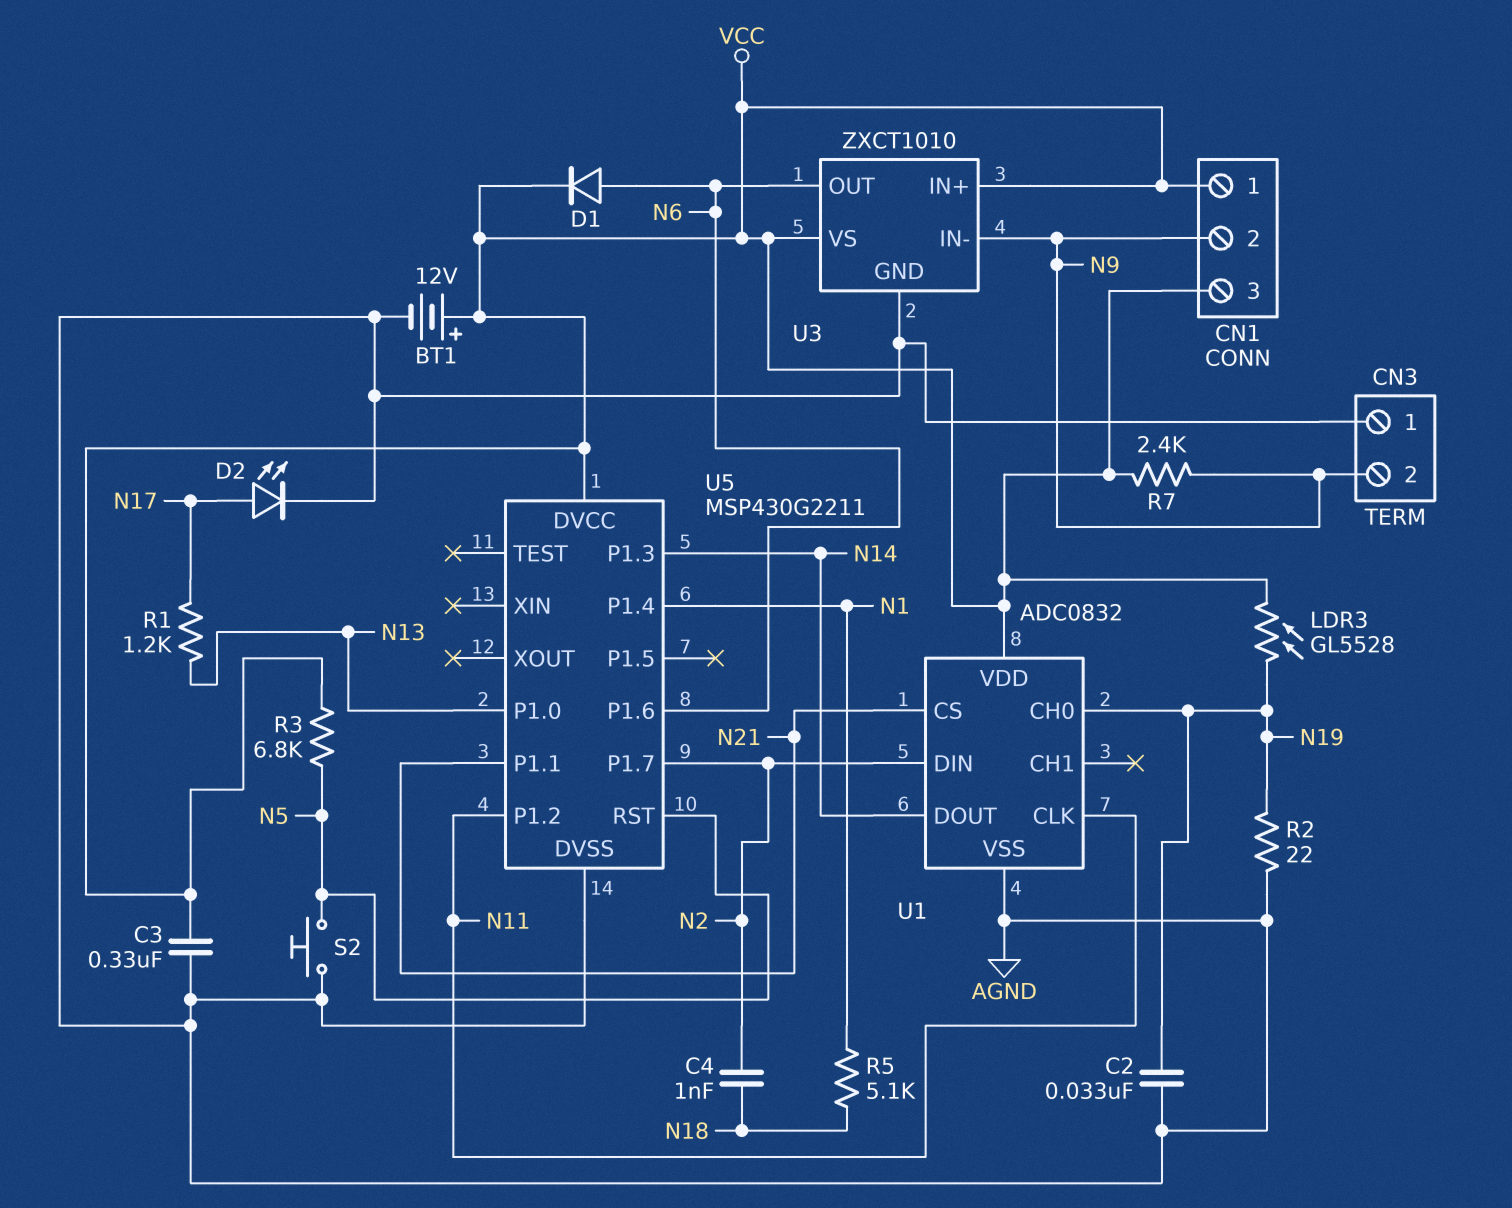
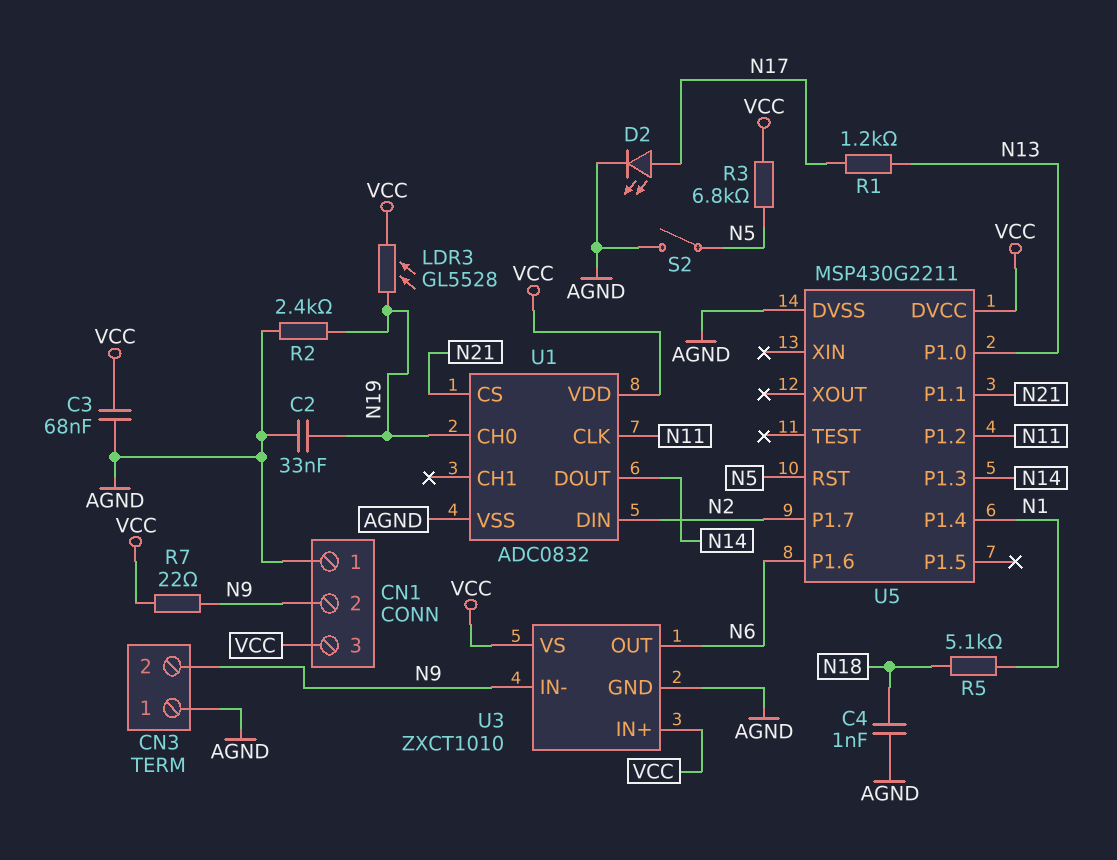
BT1: 12V (plus VCC, minus AGND) -> none
C3: 330nF (AGND, VCC) -> 68nF (AGND, VCC)
C4: 1nF (N2, N18) -> 1nF (AGND, N18)
CN1 pin 1: VCC -> AGND
D1: diode (A N6, K VCC) -> none
R2: 22 (AGND, N19) -> 2.4k (AGND, N19)
R7: 2.4k (N9, VCC) -> 22 (N9, VCC)
S2: button (AGND, N5) -> switch (AGND, N5)

